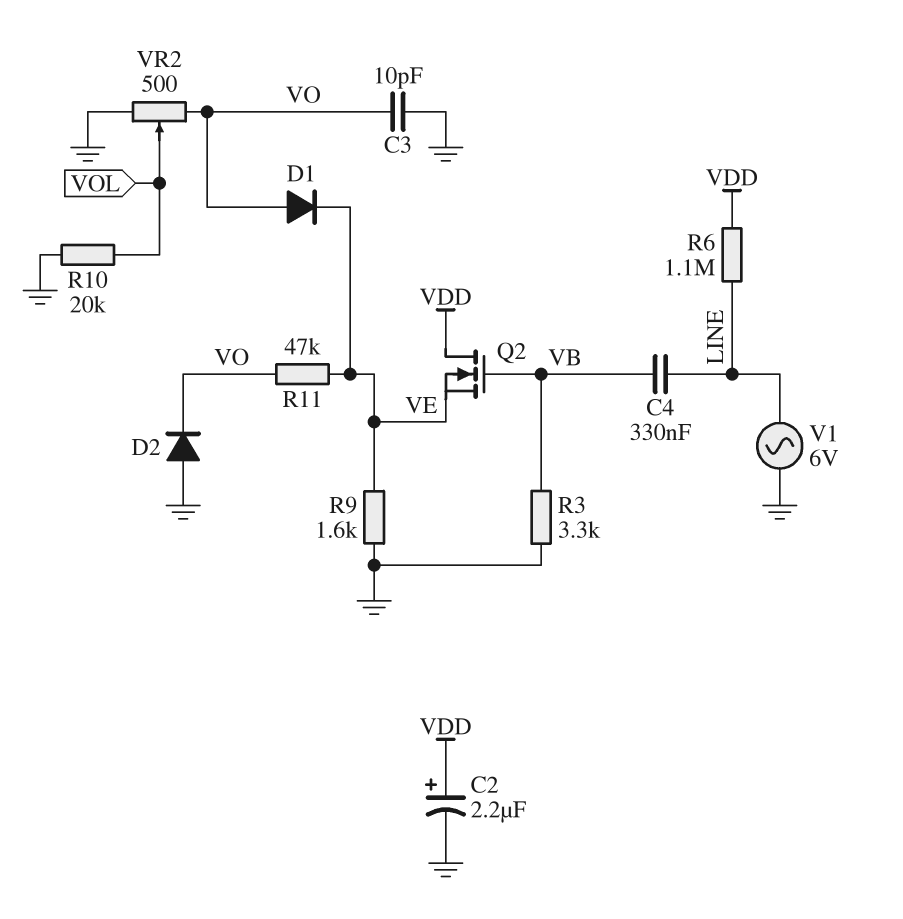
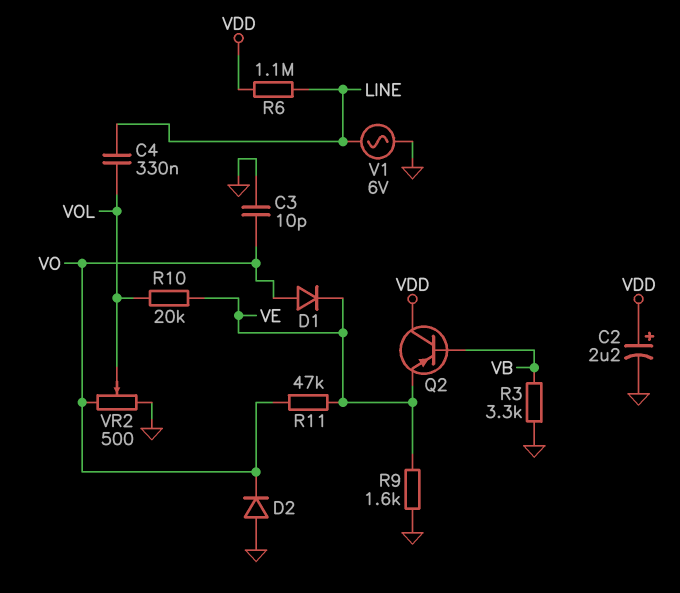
C4: 330nF (LINE, VB) -> 330nF (LINE, VOL)
Q2: NMOS (G VB, D VDD, S VE) -> PNP (B VB, C VDD, E VE)
R10: 20k (GND, VOL) -> 20k (VE, VOL)

